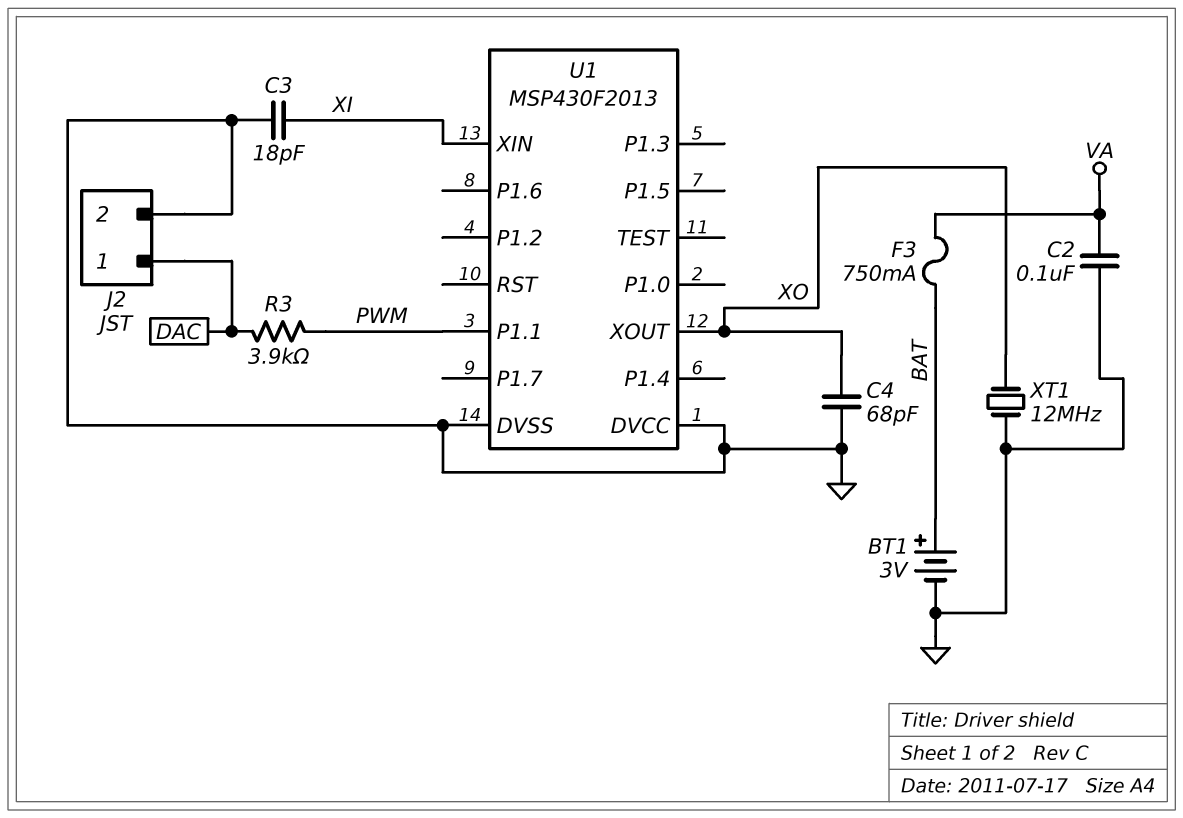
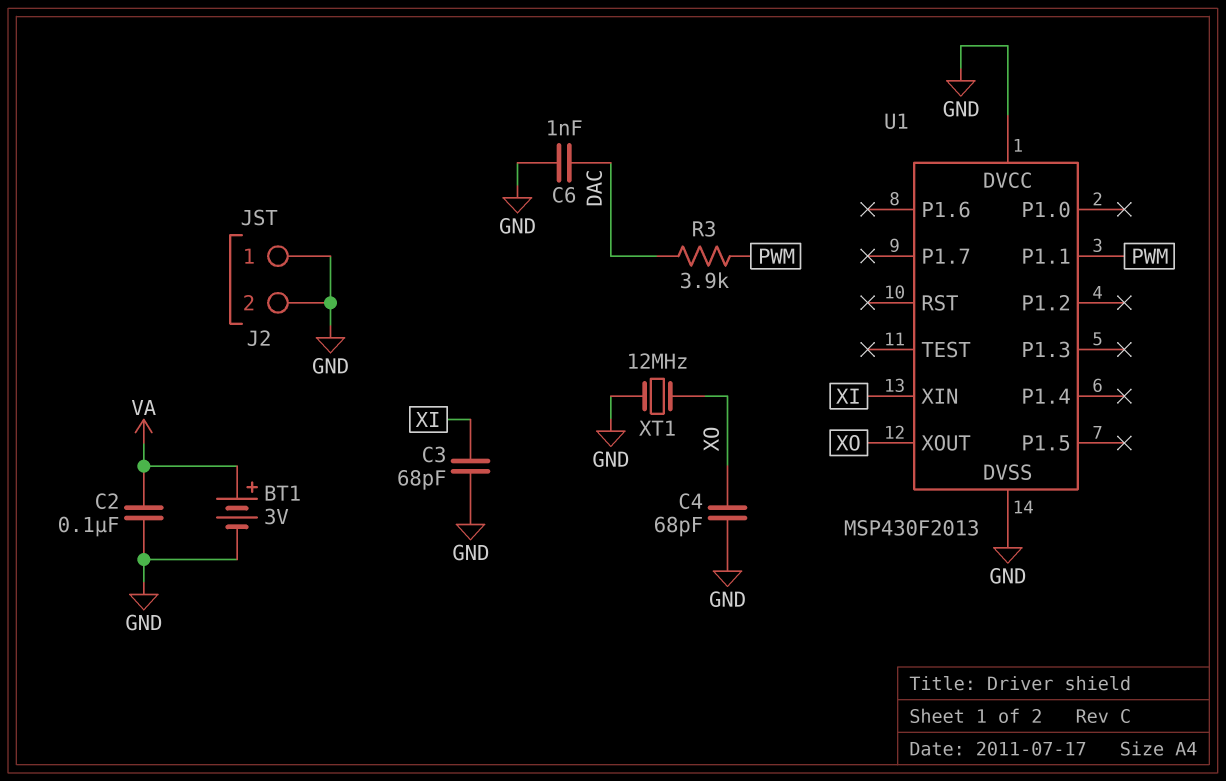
BT1: 3V (plus BAT, minus GND) -> 3V (plus VA, minus GND)
C3: 18pF (GND, XI) -> 68pF (GND, XI)
C6: none -> 1nF (DAC, GND)
F3: 750mA (BAT, VA) -> none
J2 pin 1: DAC -> GND

